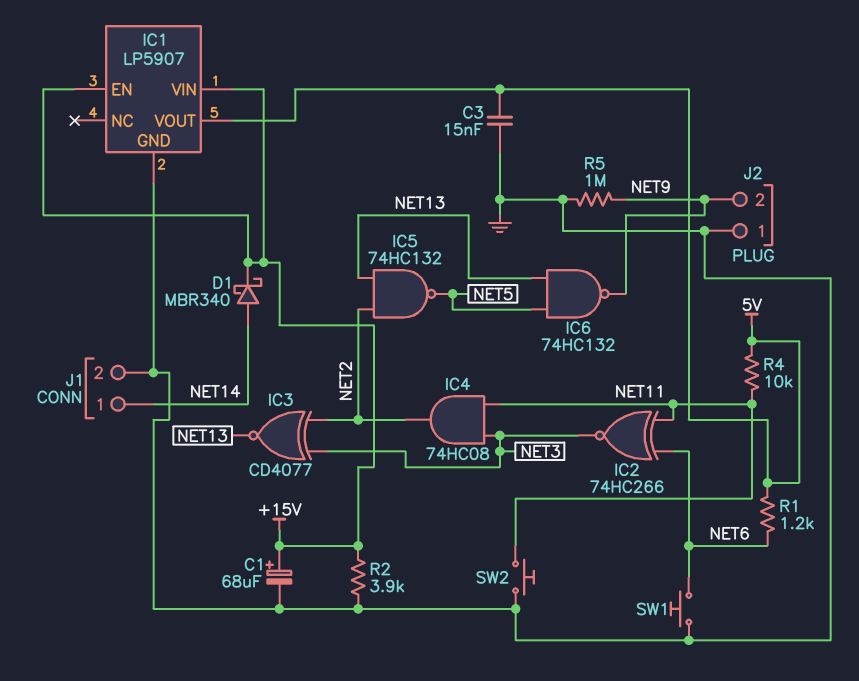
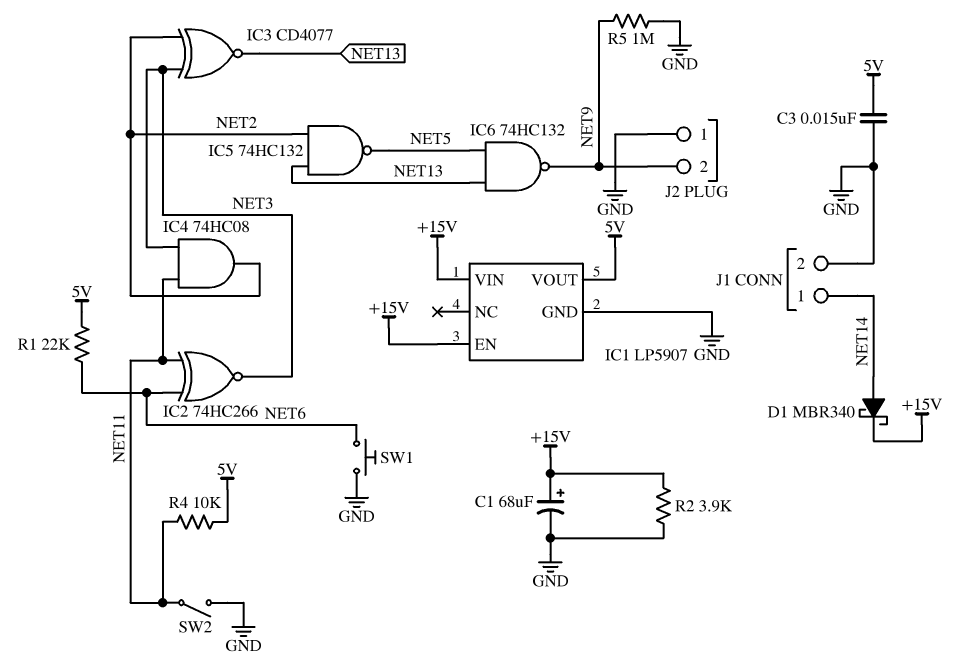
R1: 1.2k (5V, NET6) -> 22k (5V, NET6)
SW2: button (GND, NET11) -> switch (GND, NET11)

